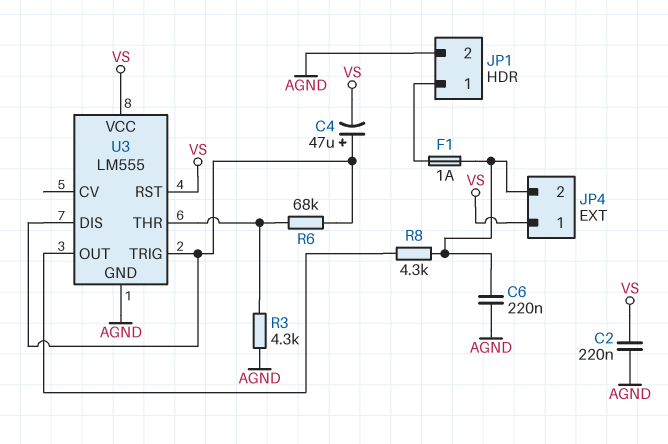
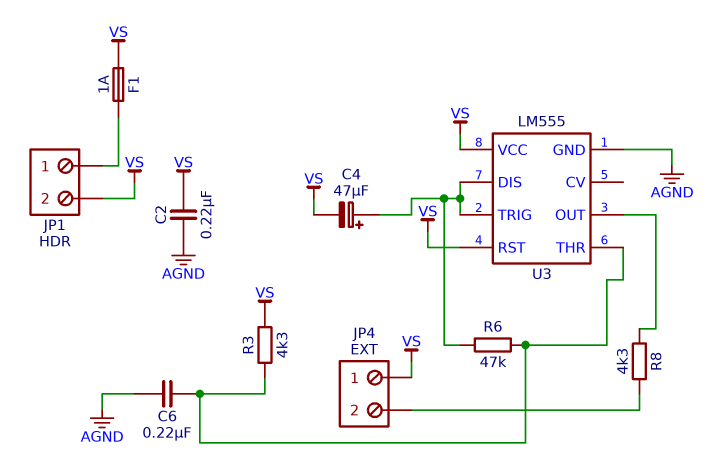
C6: 220nF (AGND, JP4/2) -> 220nF (AGND, U3/THR)
F1: 1A (JP1/1, JP4/2) -> 1A (JP1/1, VS)
JP1 pin 2: AGND -> VS
R3: 4.3k (AGND, U3/THR) -> 4.3k (U3/THR, VS)
R6: 68k (U3/DIS, U3/THR) -> 47k (U3/DIS, U3/THR)

